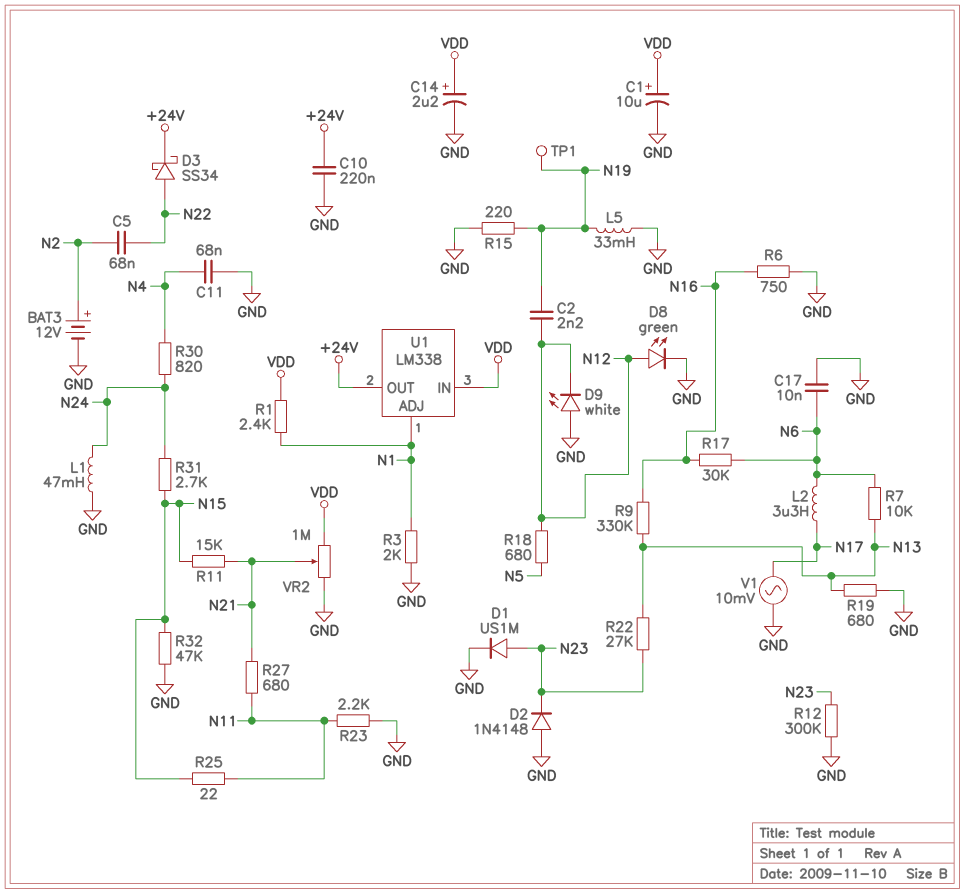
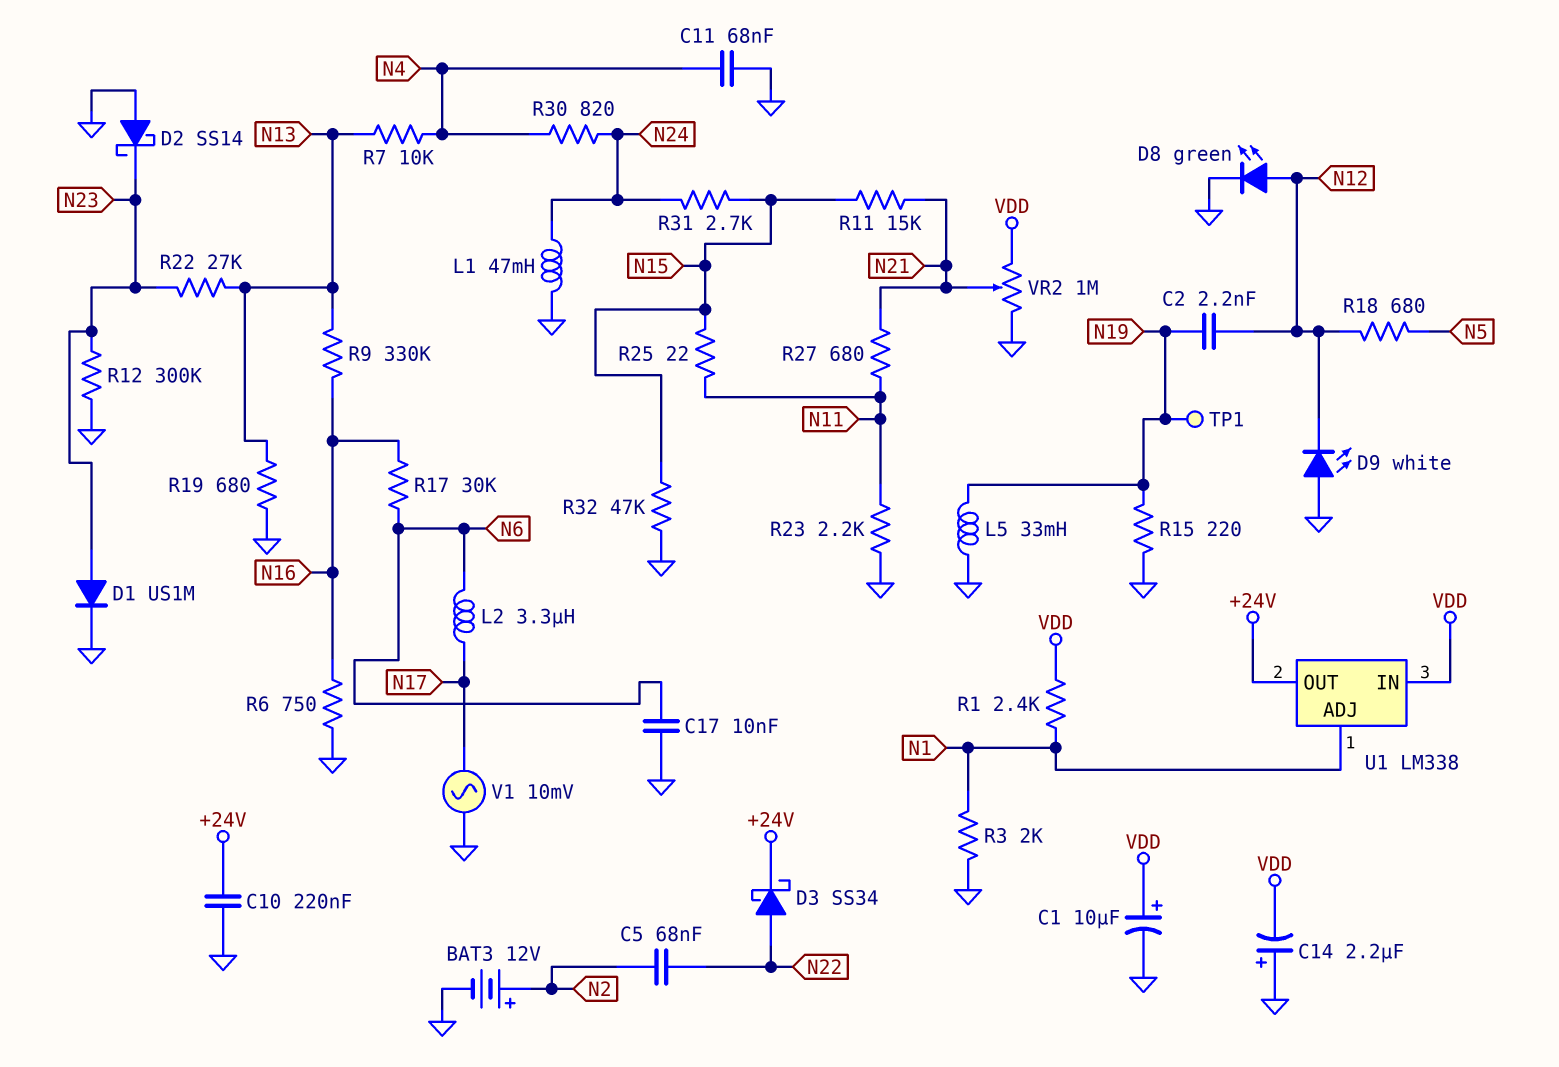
C14: 2.2uF (plus VDD, minus GND) -> 2.2uF (plus GND, minus VDD)
D2: diode 1N4148 (A GND, K N23) -> schottky SS14 (A GND, K N23)
R7: 10k (N6, N13) -> 10k (N4, N13)

